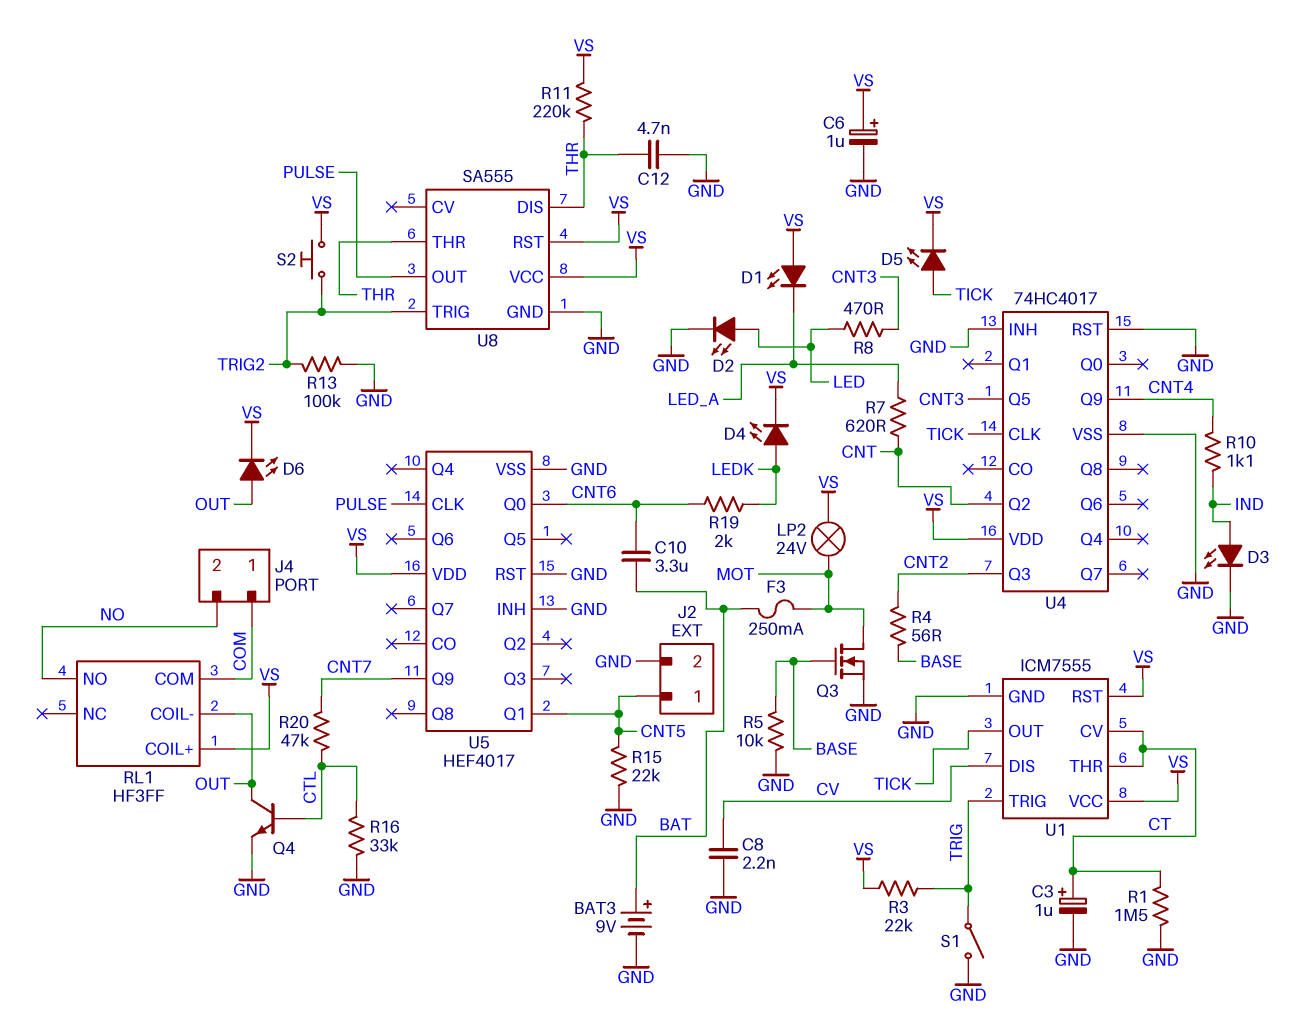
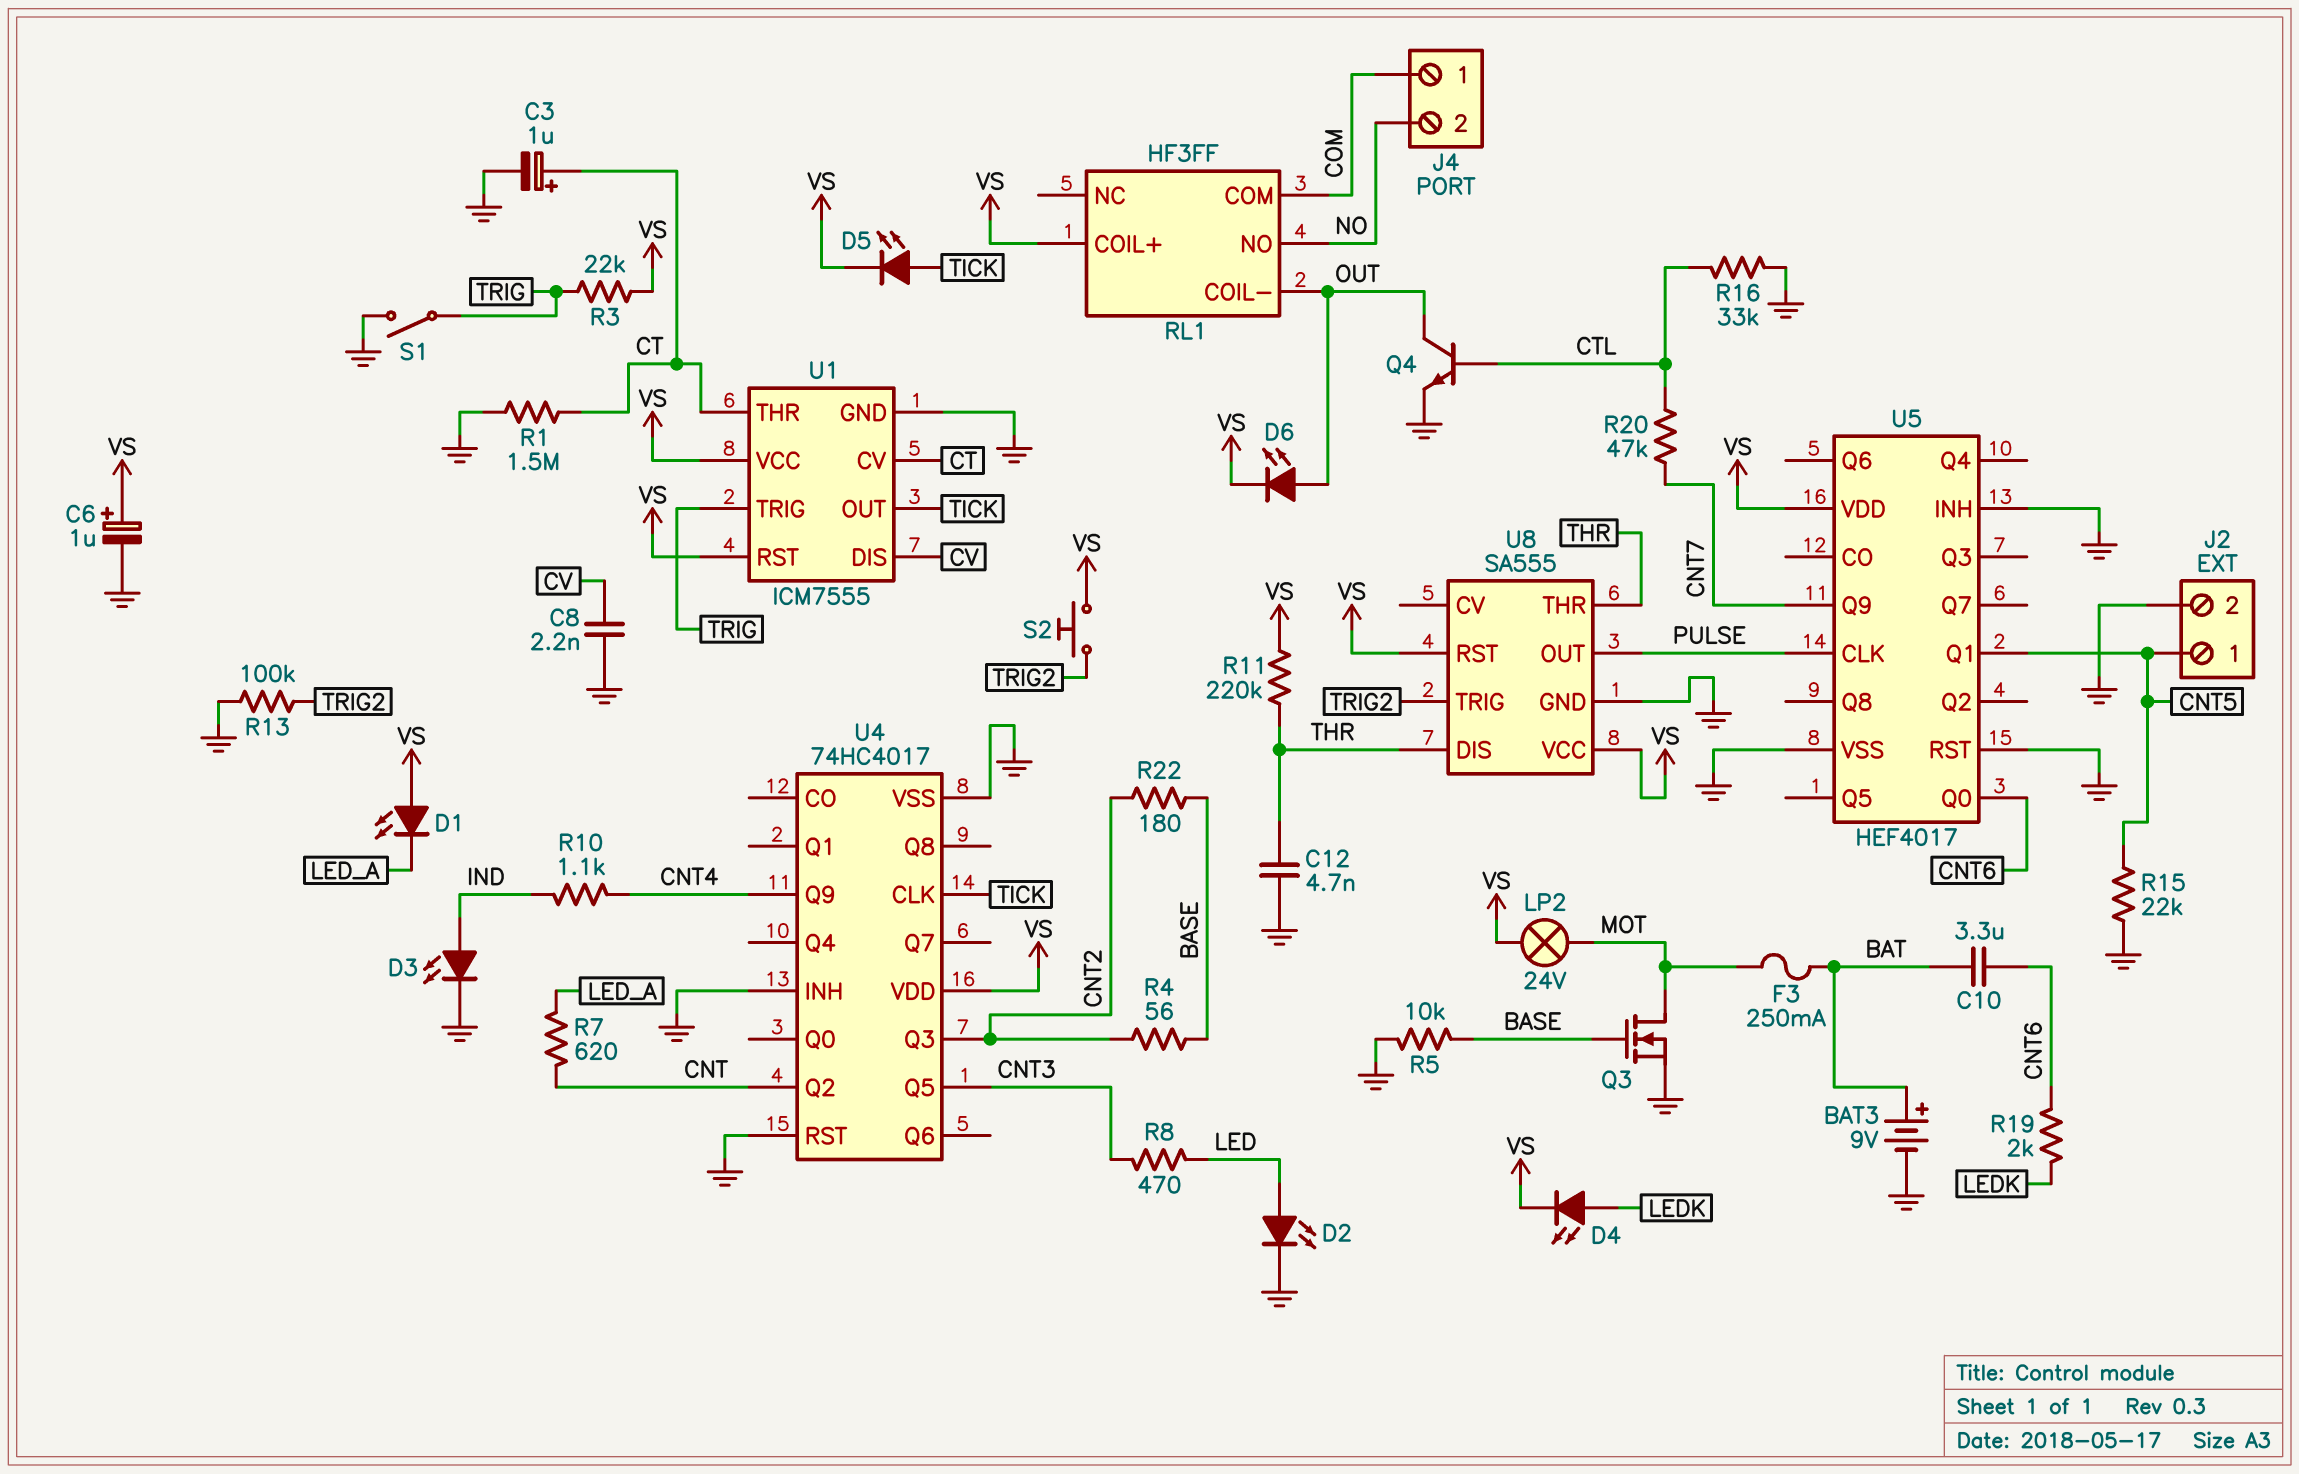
R22: none -> 180 (BASE, CNT2)

